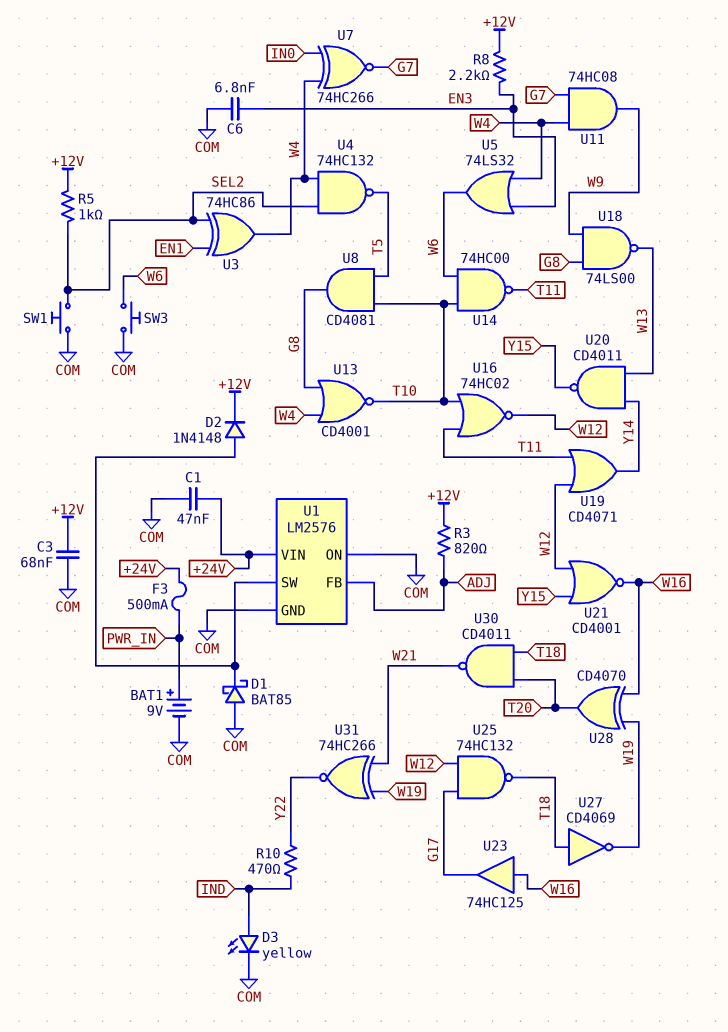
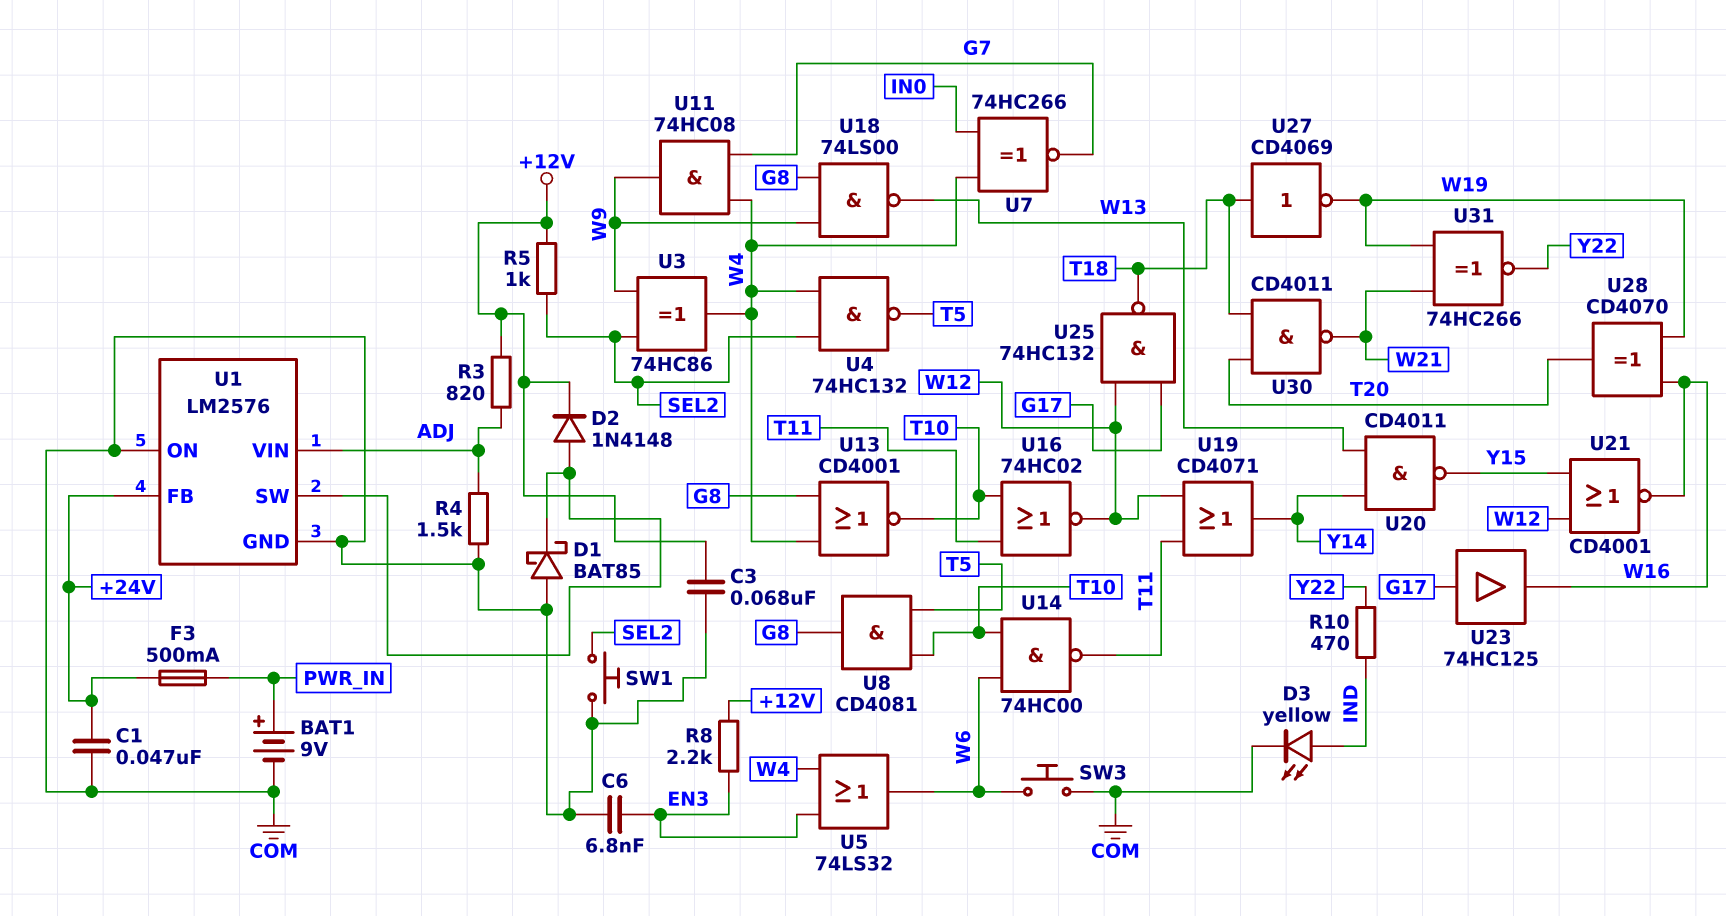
R4: none -> 1.5k (ADJ, COM)
U1 pin FB: ADJ -> +24V
U1 pin VIN: +24V -> ADJ
U3: XOR 74HC86 (in EN1, in SEL2, out W4) -> XOR 74HC86 (in SEL2, in W9, out W4)
U23: buffer 74HC125 (in W16, out G17) -> buffer 74HC125 (in G17, out W16)

